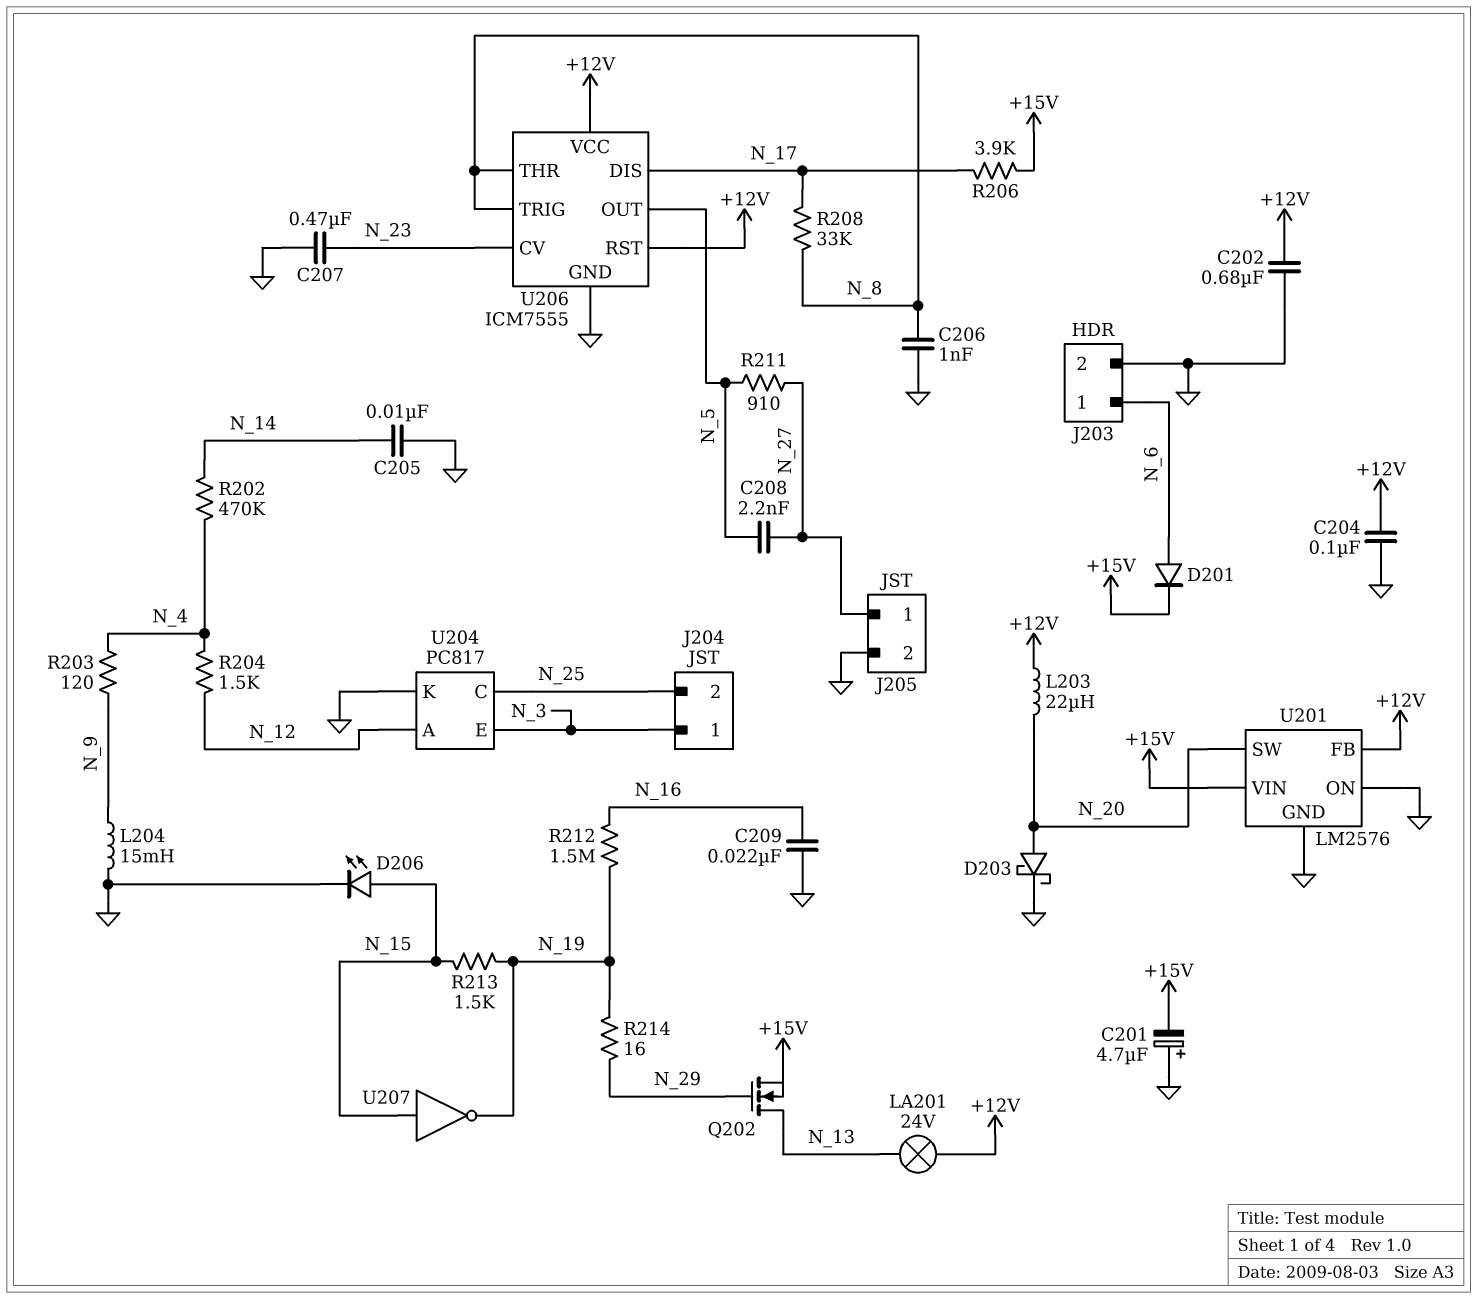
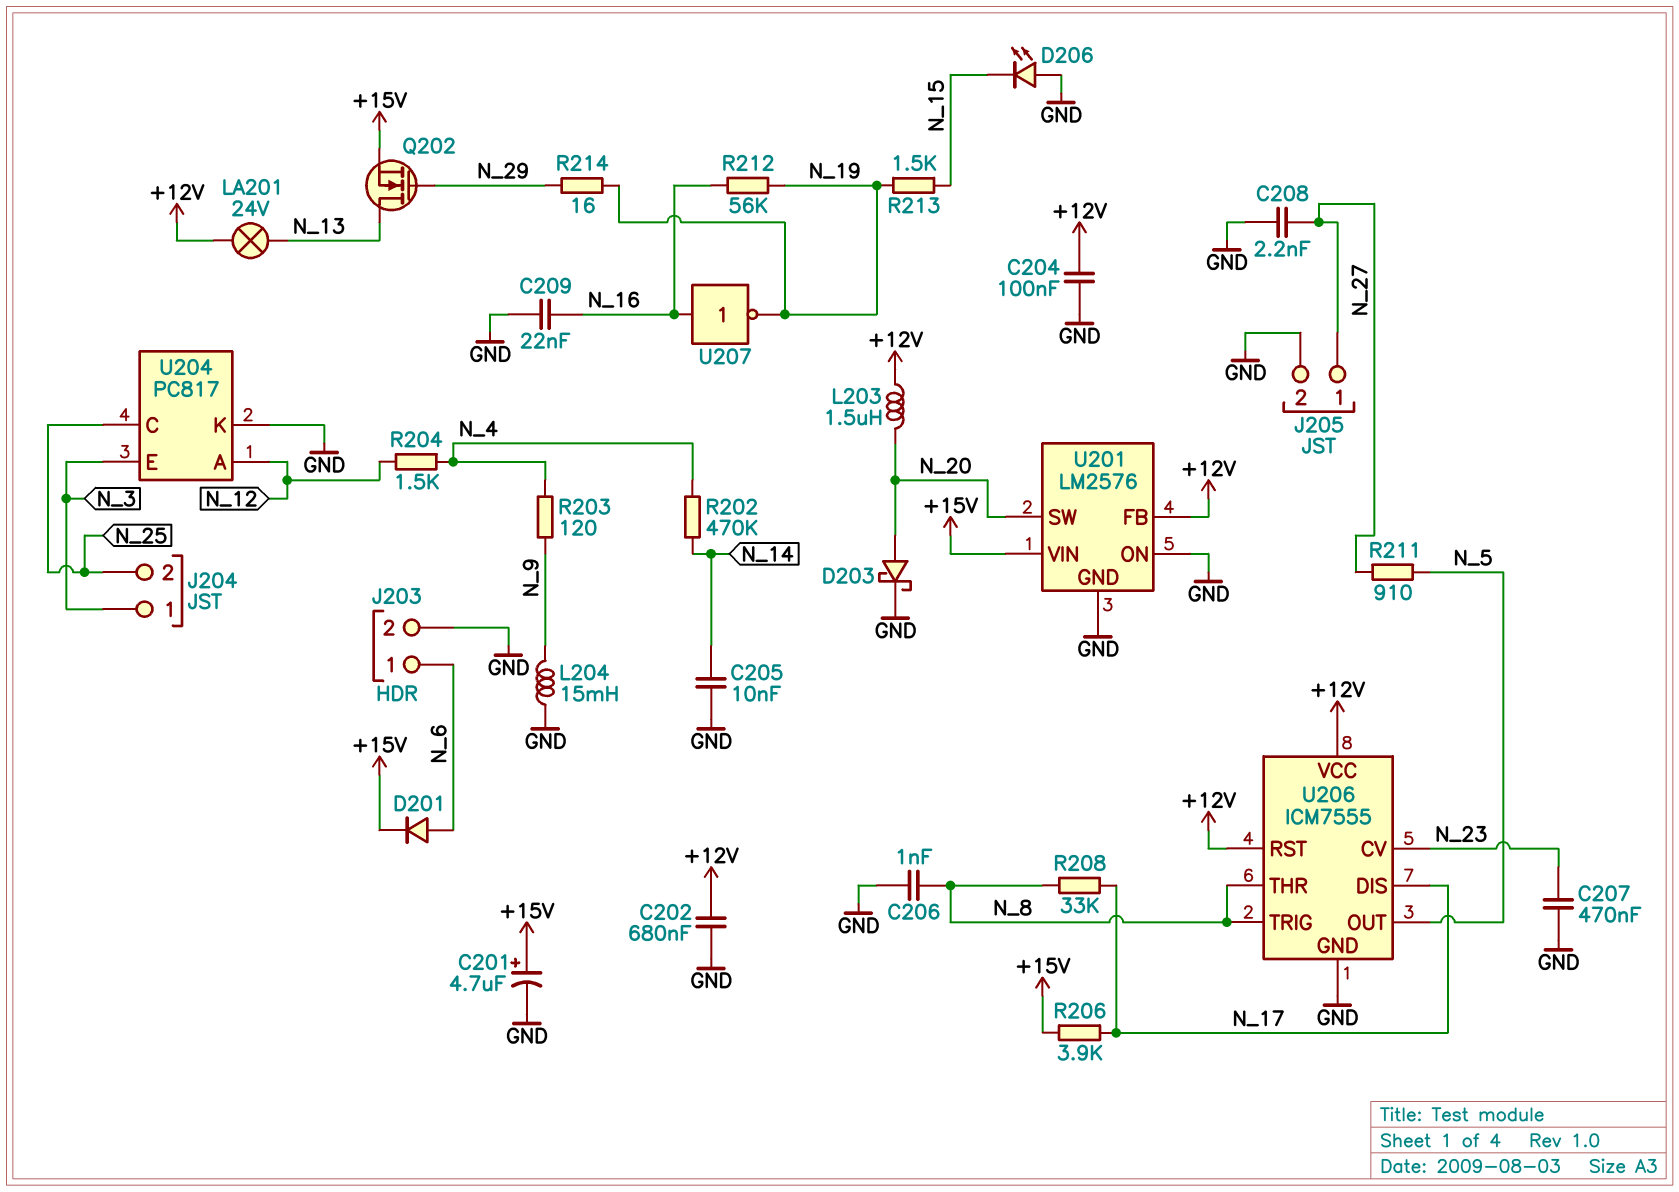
C201: 4.7uF (plus GND, minus +15V) -> 4.7uF (plus +15V, minus GND)
C208: 2.2nF (N_5, N_27) -> 2.2nF (GND, N_27)
D206: LED (A N_15, K GND) -> LED (A GND, K N_15)
L203: 22uH (+12V, N_20) -> 1.5uH (+12V, N_20)
R212: 1.5M (N_16, N_19) -> 56k (N_16, N_19)
U207: NOT (in N_15, out N_19) -> NOT (in N_16, out N_19)

